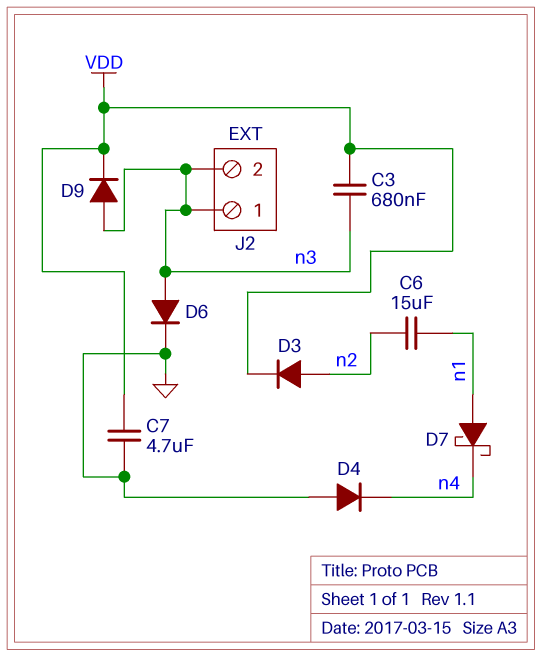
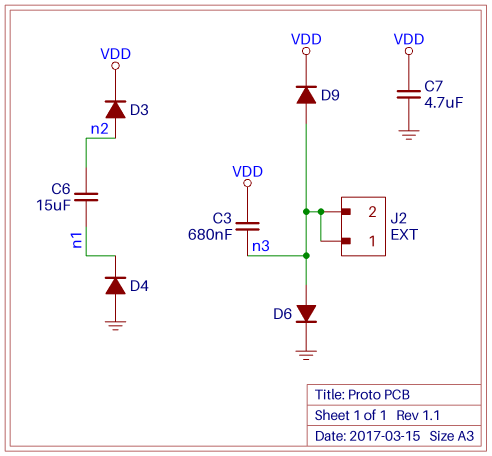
D4: diode (A GND, K n4) -> diode (A GND, K n1)
D7: schottky (A n1, K n4) -> none

